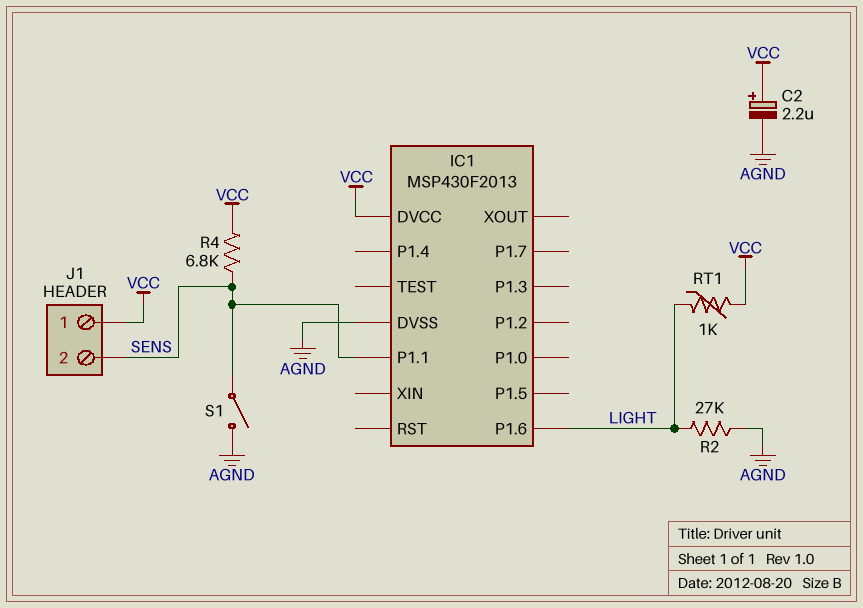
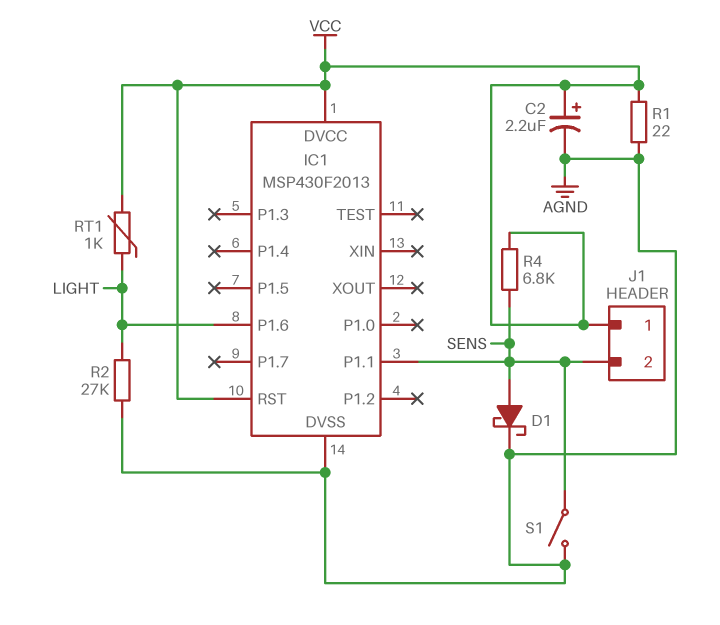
D1: none -> schottky (A SENS, K AGND)
IC1 pin RST: none -> VCC
R1: none -> 22 (AGND, VCC)

